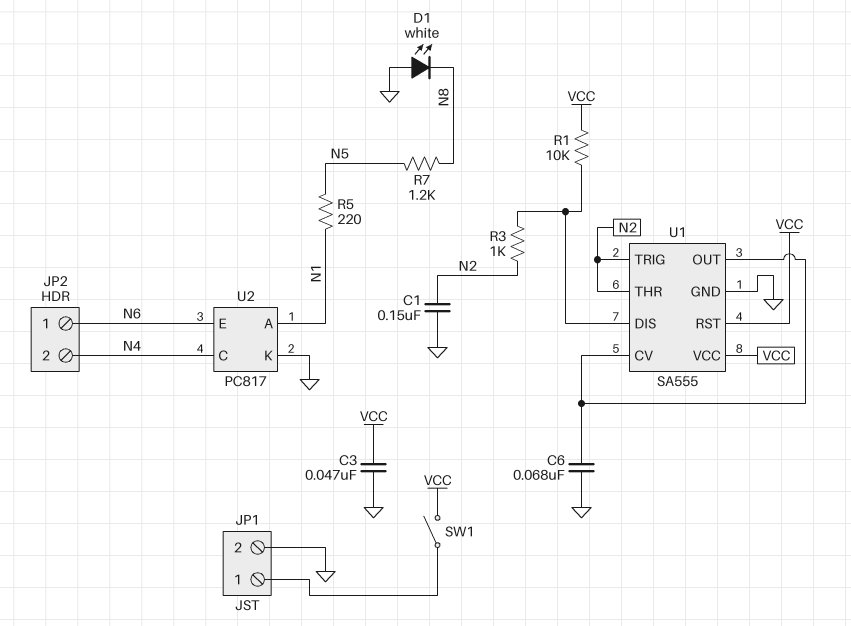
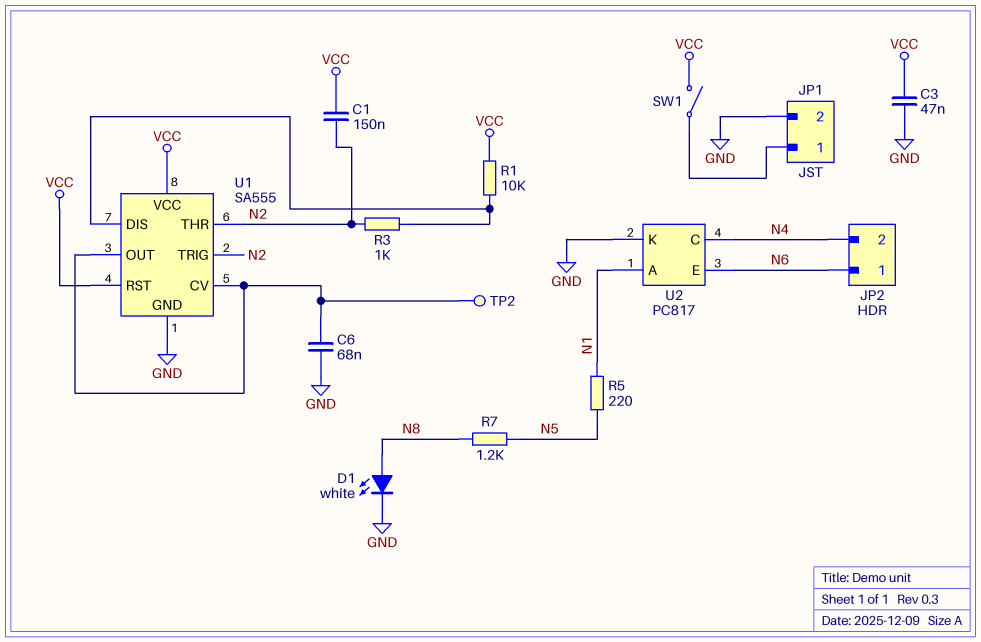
C1: 150nF (GND, N2) -> 150nF (N2, VCC)
D1: LED white (A GND, K N8) -> LED white (A N8, K GND)
TP2: none -> test point (U1/CV)

